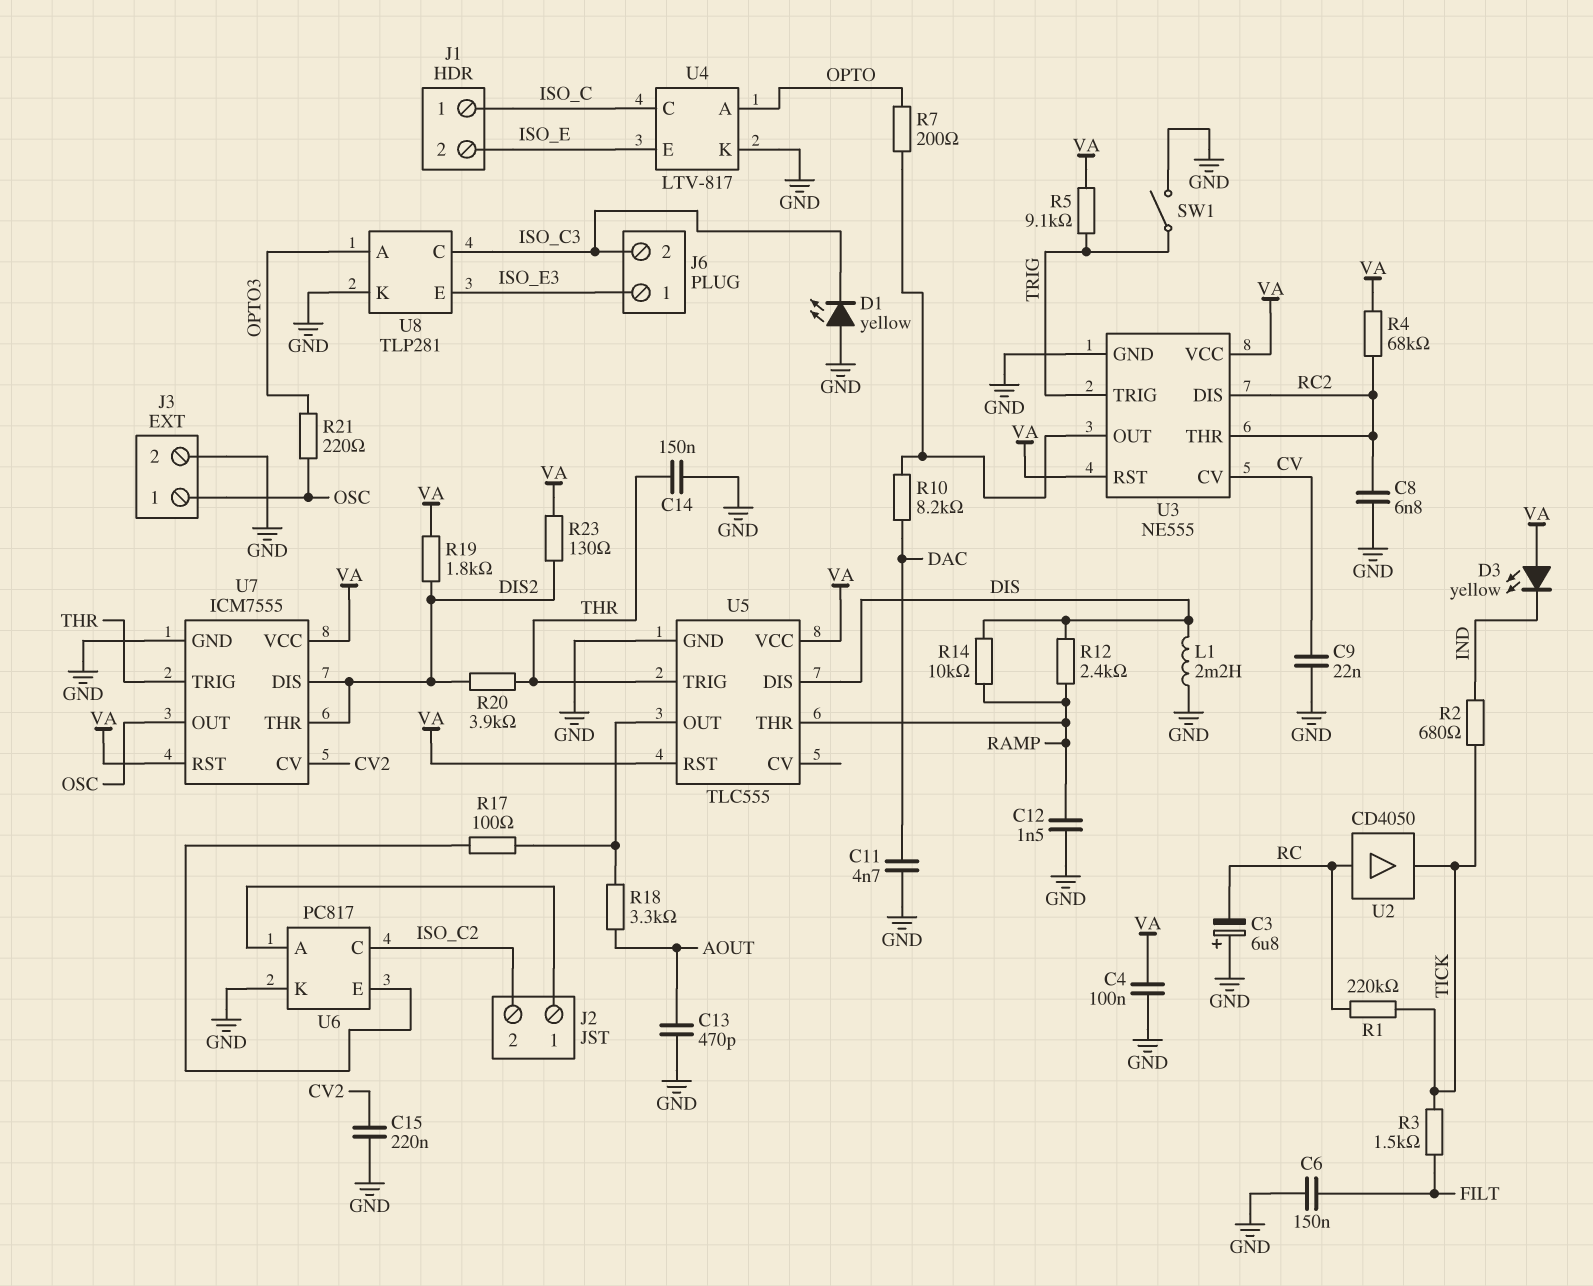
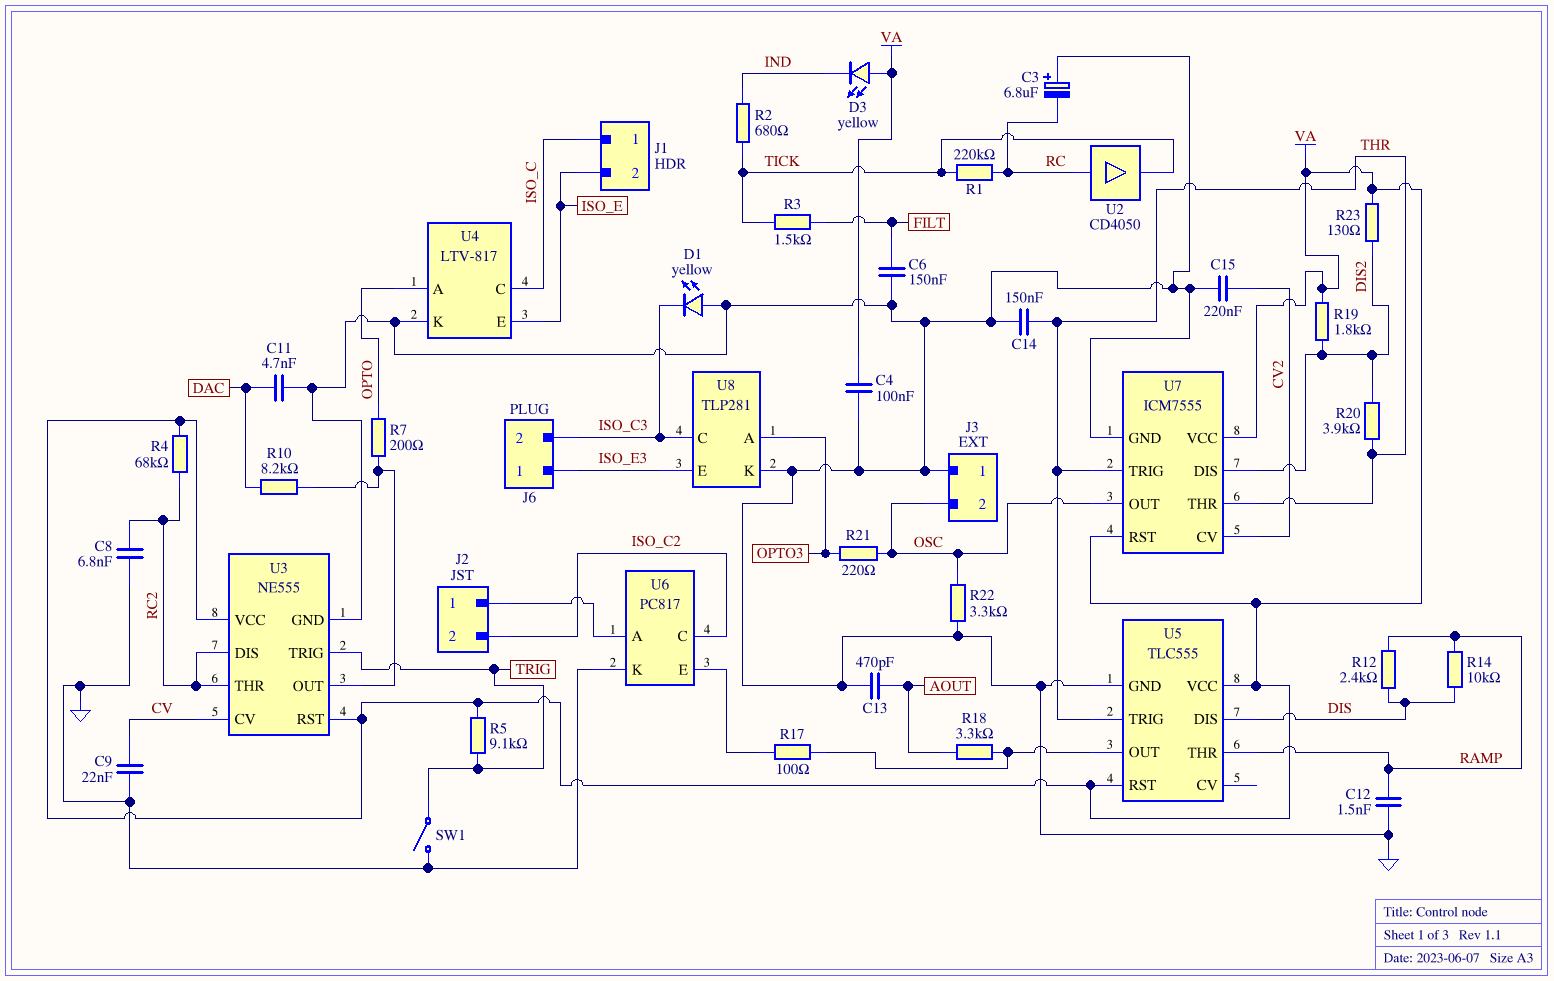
J3 pin 1: OSC -> GND
J3 pin 2: GND -> OSC
L1: 2.2mH (DIS, GND) -> none
R22: none -> 3.3k (GND, OSC)
U7 pin THR: DIS2 -> THR

